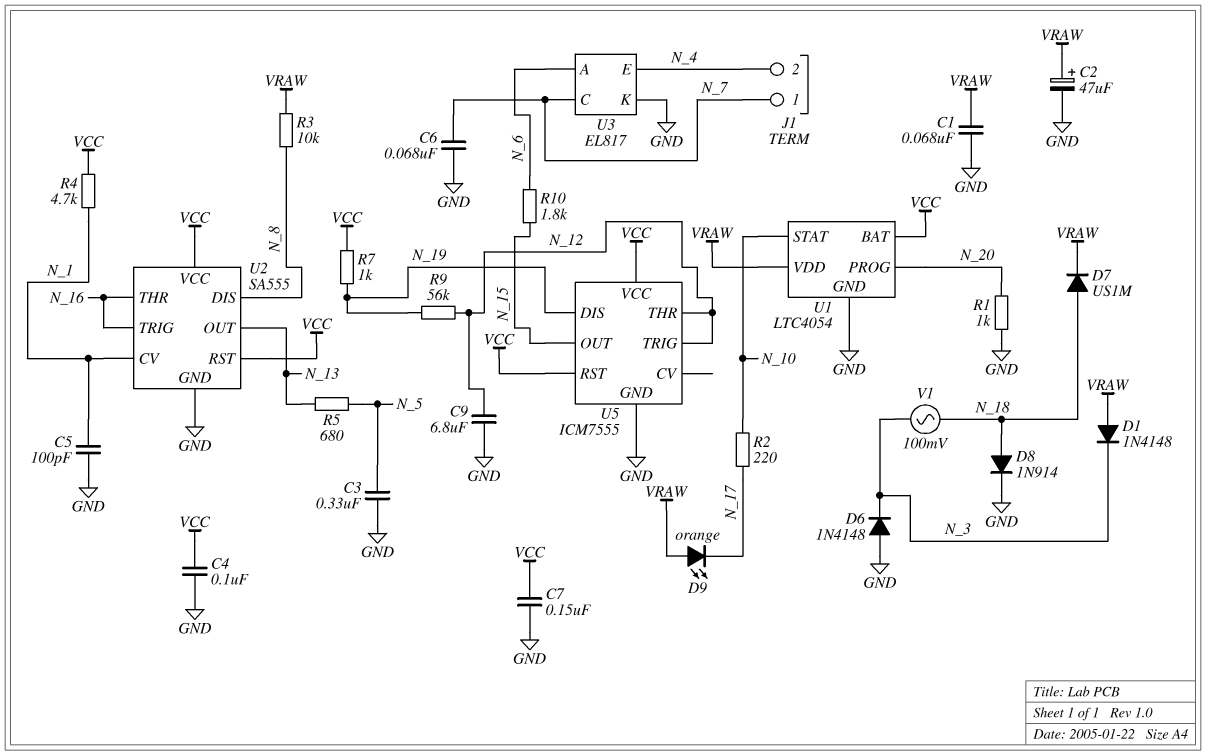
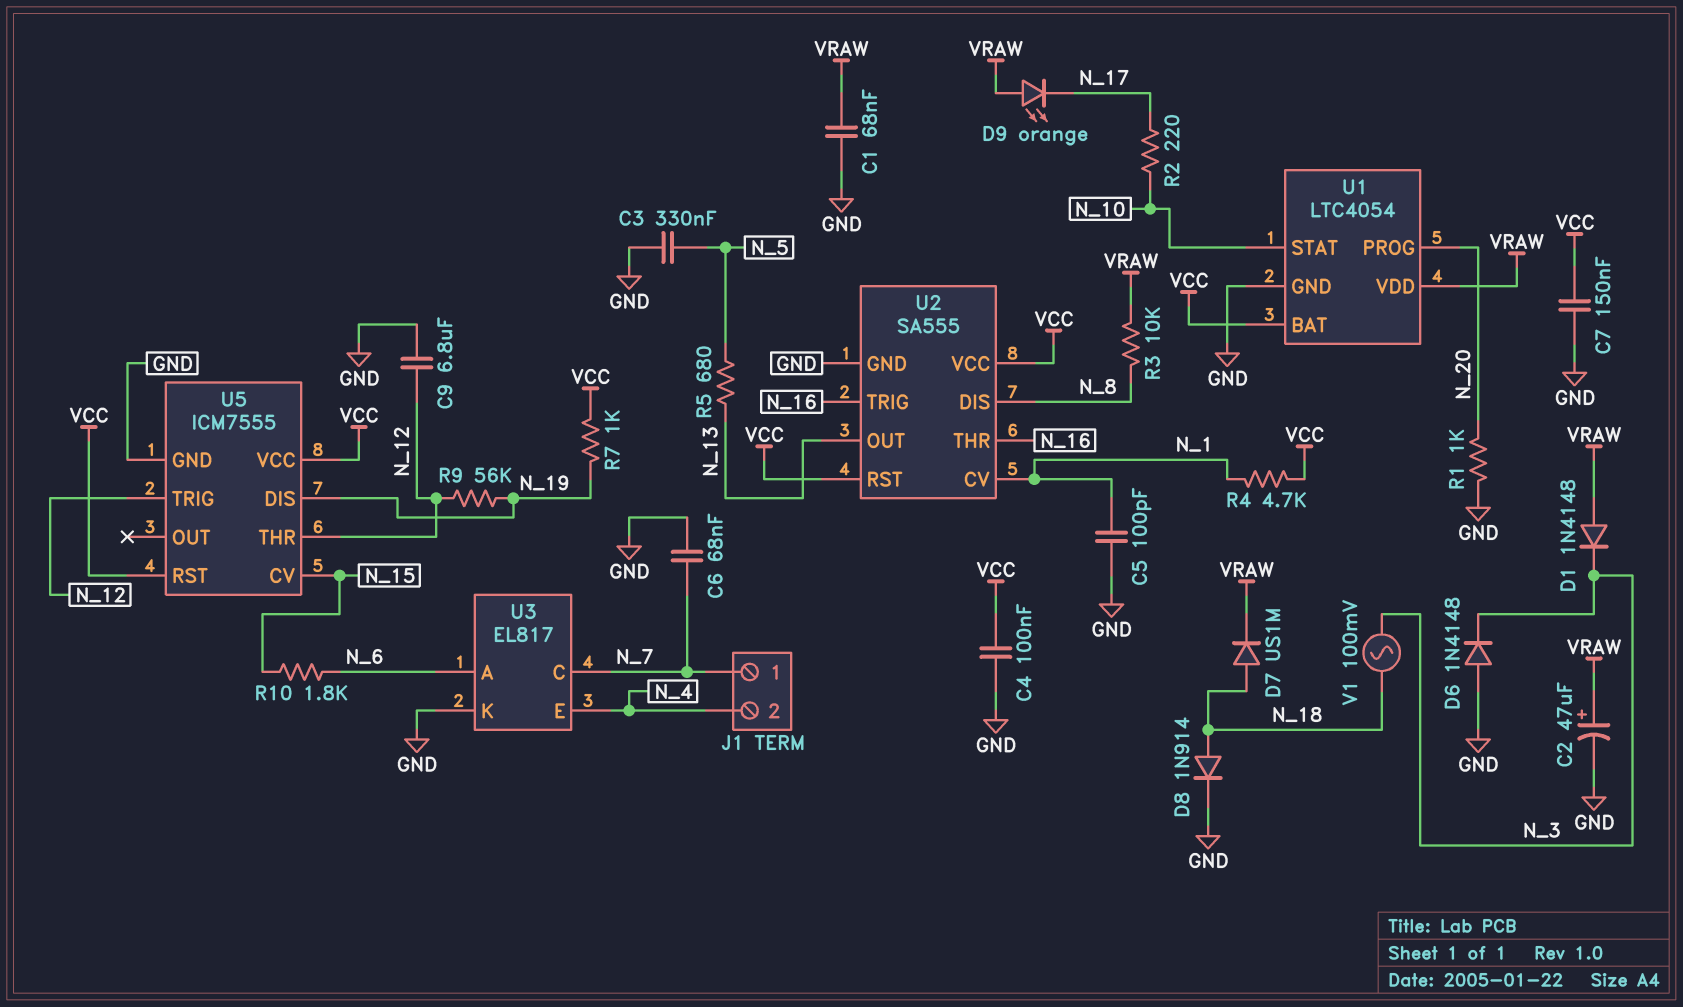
U5 pin CV: none -> N_15
U5 pin OUT: N_15 -> none

